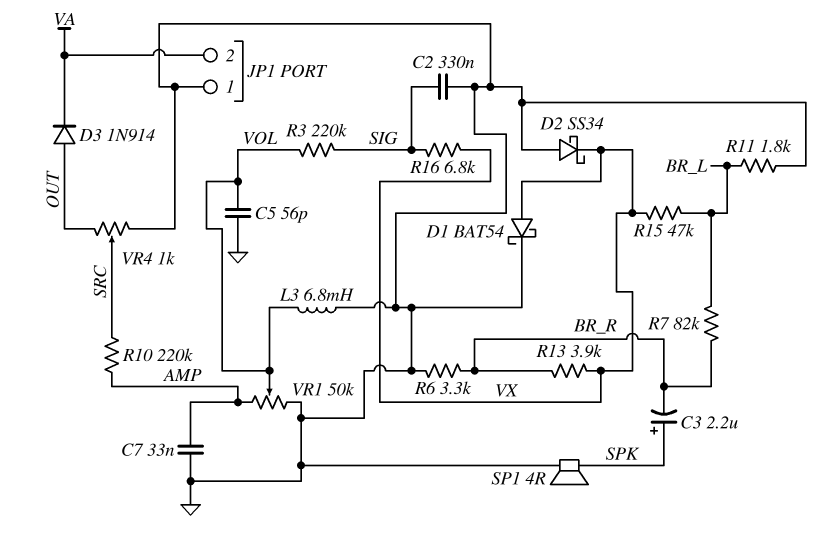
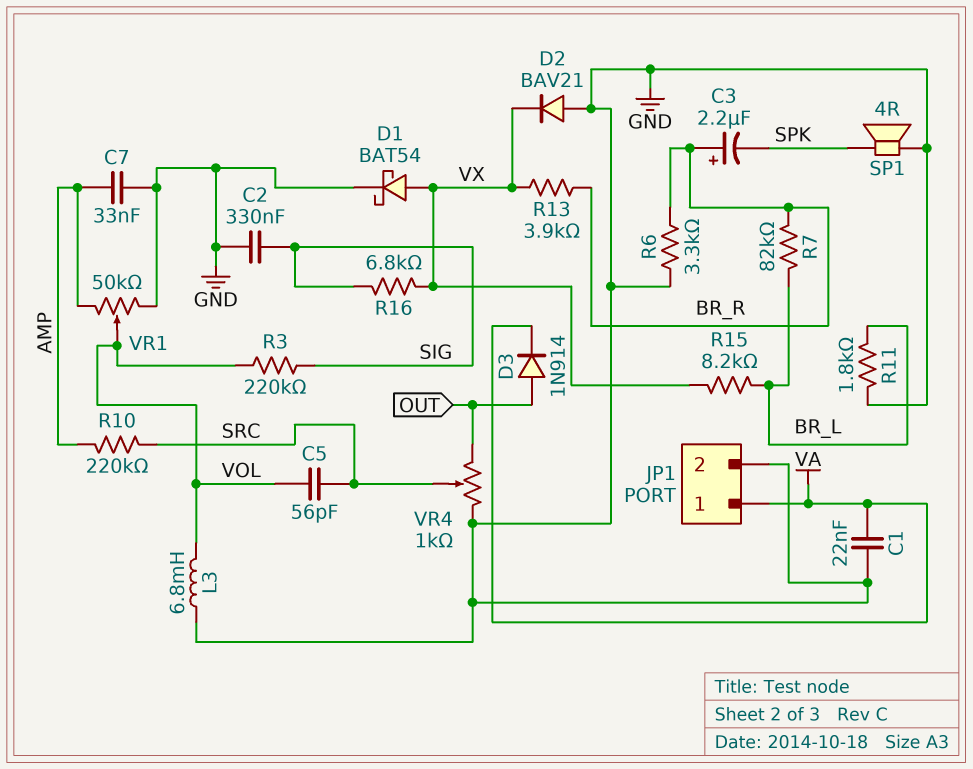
C1: none -> 22nF (GND, VA)
C3: 2.2uF (plus SPK, minus BR_R) -> 2.2uF (plus BR_R, minus SPK)
C5: 56pF (GND, VOL) -> 56pF (SRC, VOL)
D2: schottky SS34 (A GND, K VX) -> diode BAV21 (A GND, K VX)
JP1 pin 1: GND -> VA
JP1 pin 2: VA -> GND
R15: 47k (BR_L, VX) -> 8.2k (BR_L, VX)

